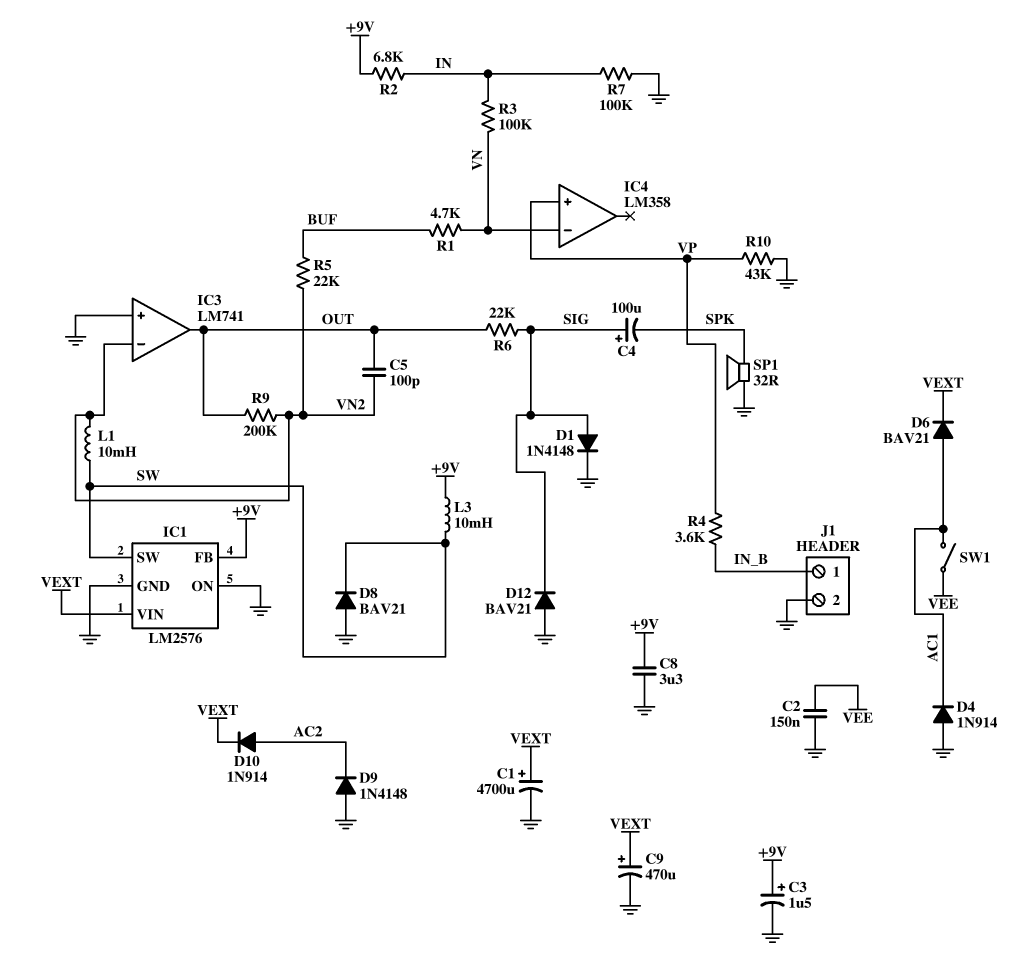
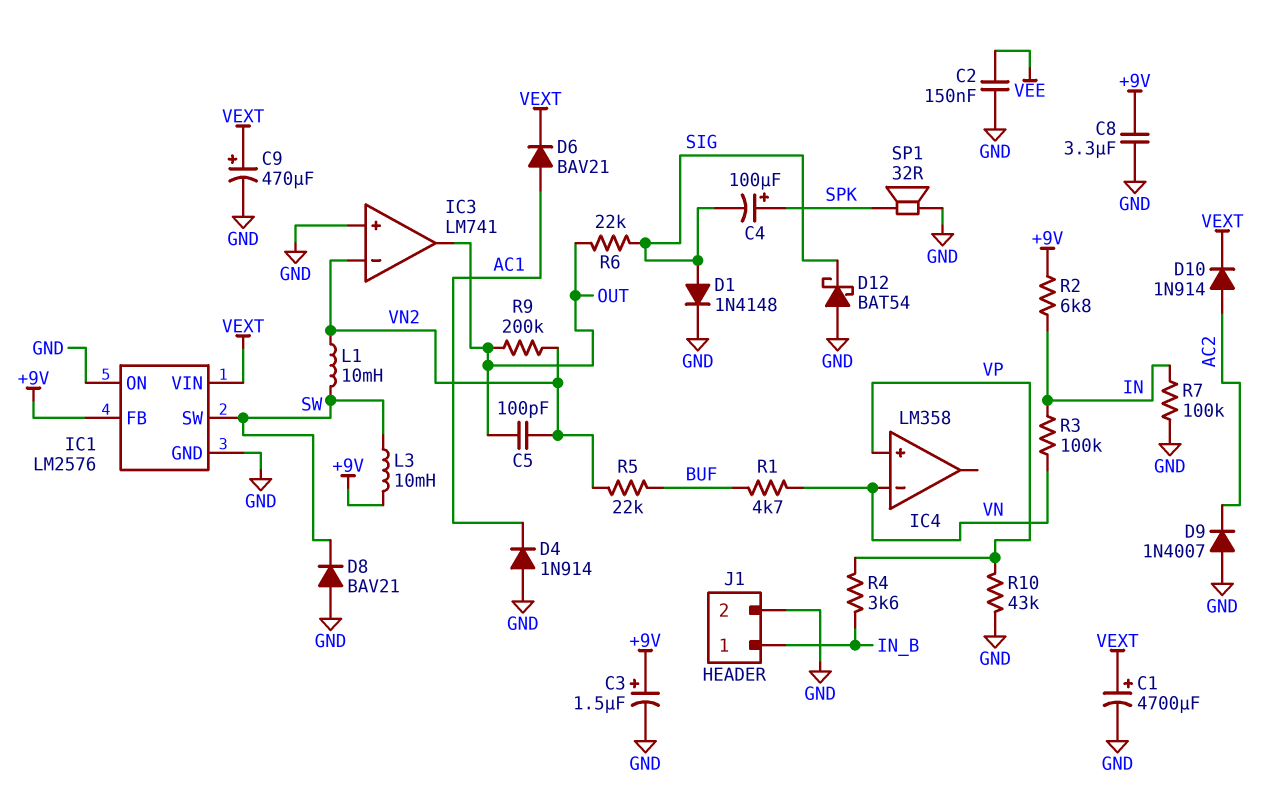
C4: 100uF (plus SIG, minus SPK) -> 100uF (plus SPK, minus SIG)
D9: diode 1N4148 (A GND, K AC2) -> diode 1N4007 (A GND, K AC2)
D12: diode BAV21 (A GND, K SIG) -> schottky BAT54 (A GND, K SIG)
SW1: switch (AC1, VEE) -> none

